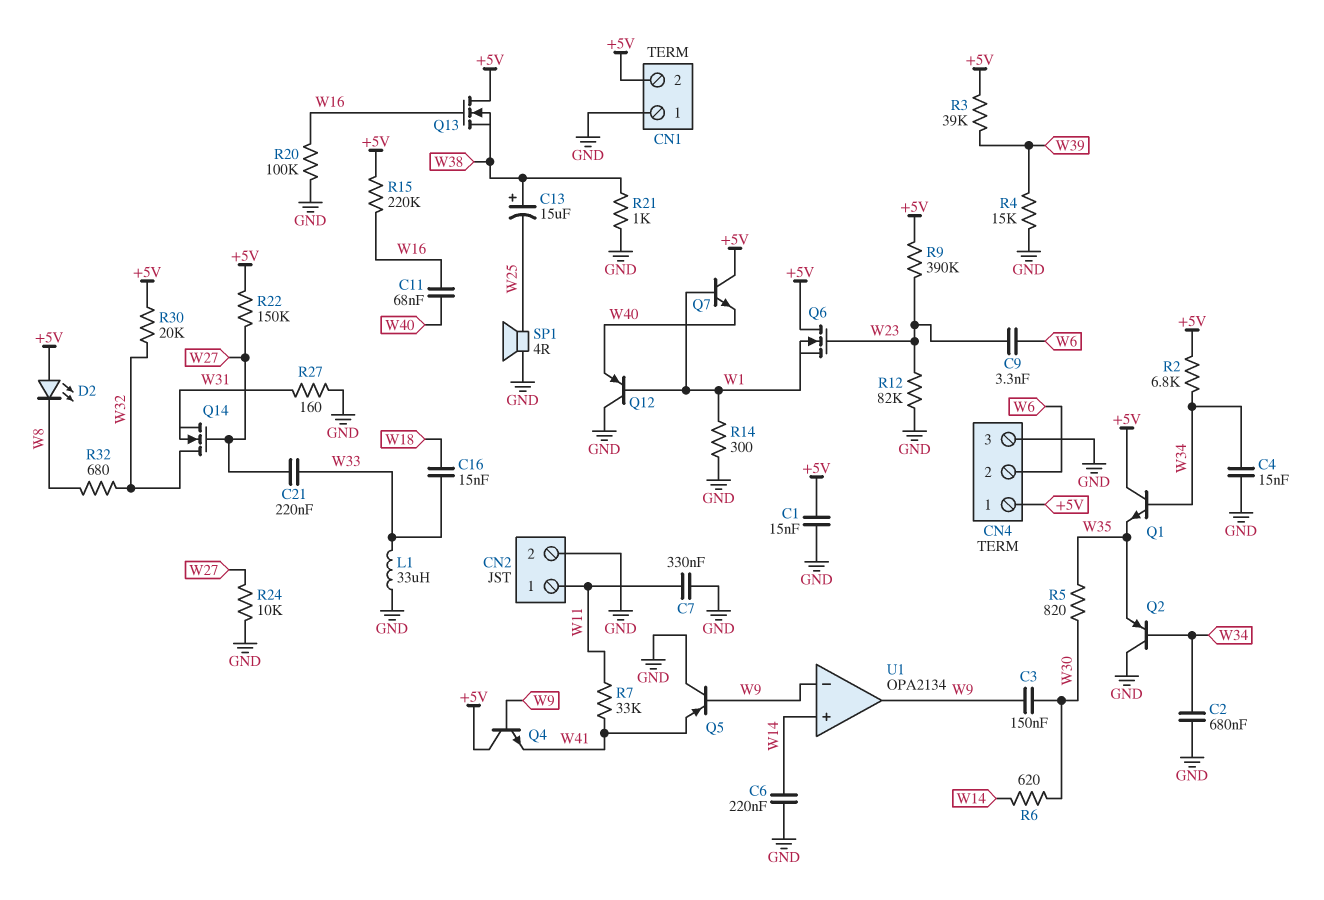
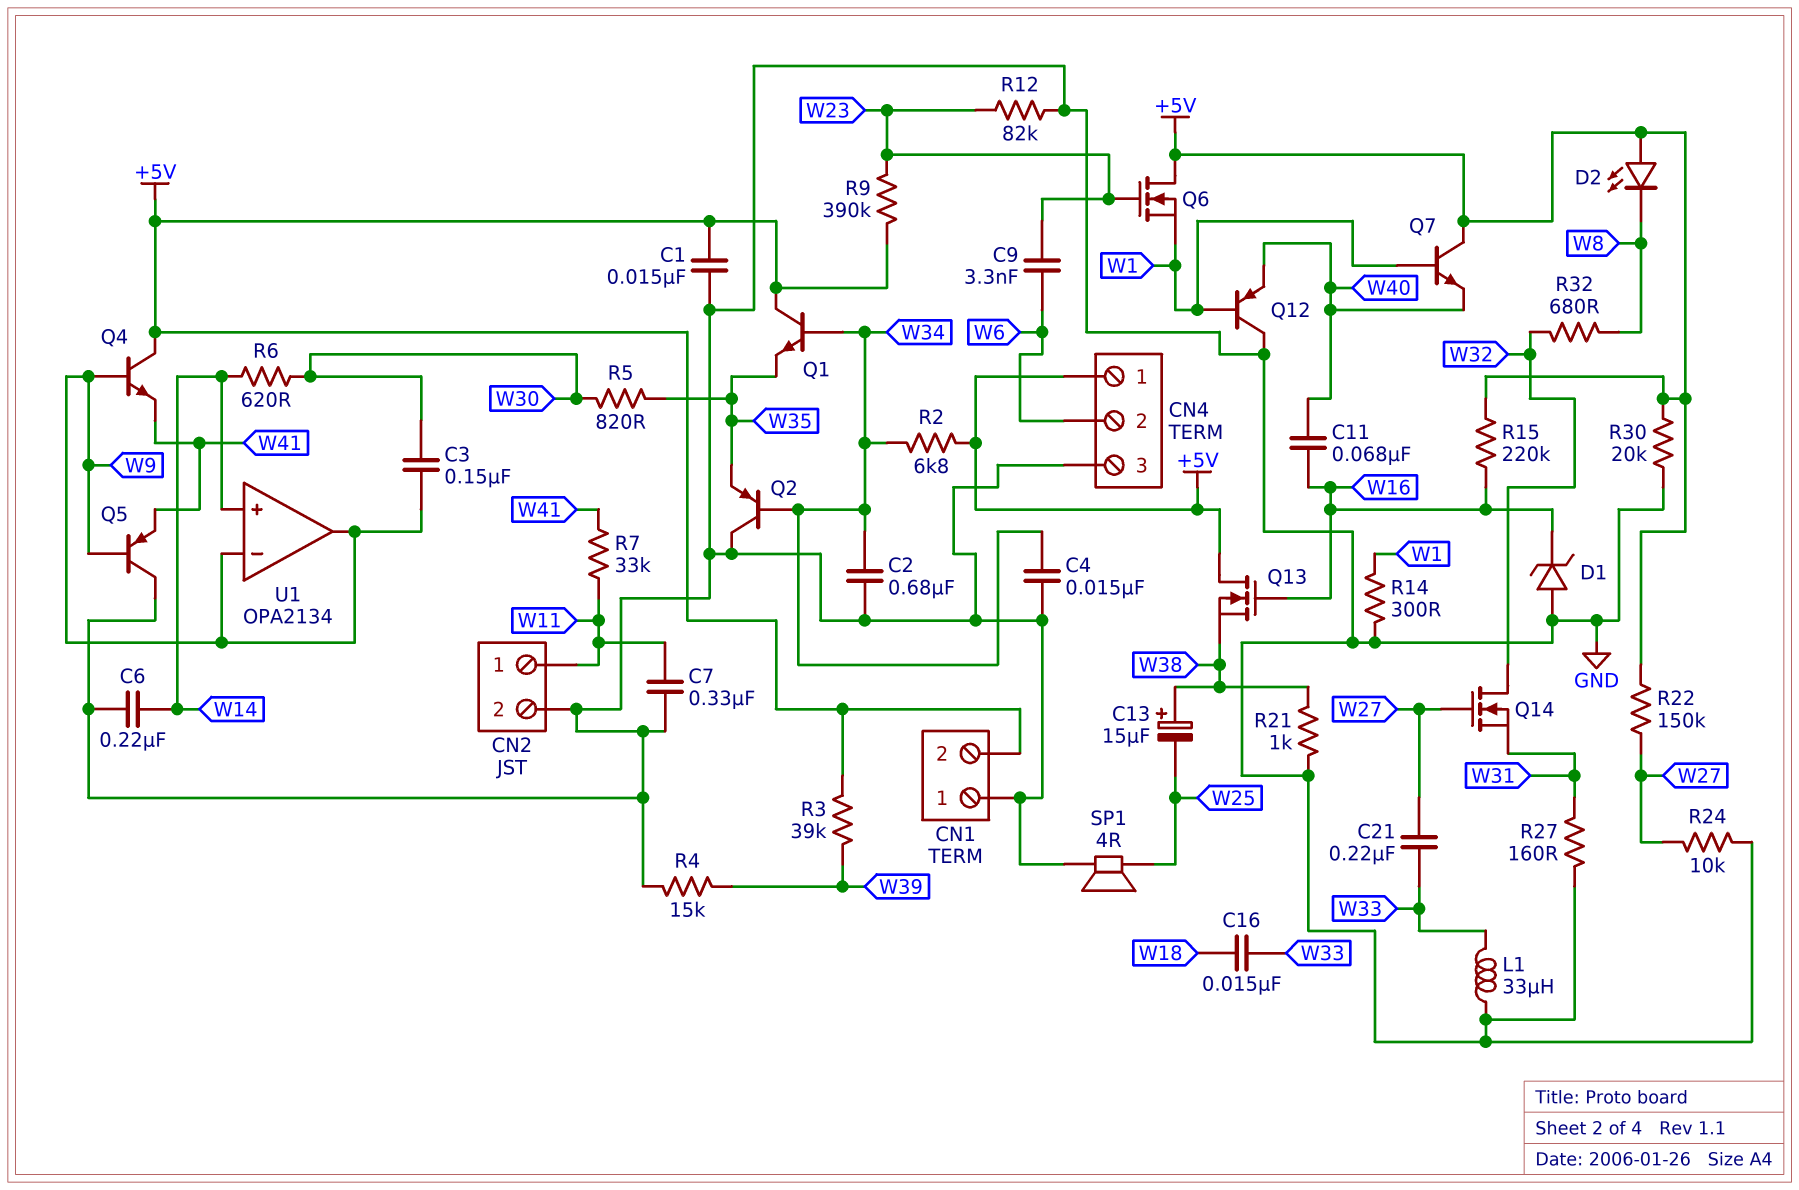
D1: none -> zener (A GND, K W16)
R20: 100k (GND, W16) -> none
R30: 20k (+5V, W32) -> 20k (+5V, GND)

